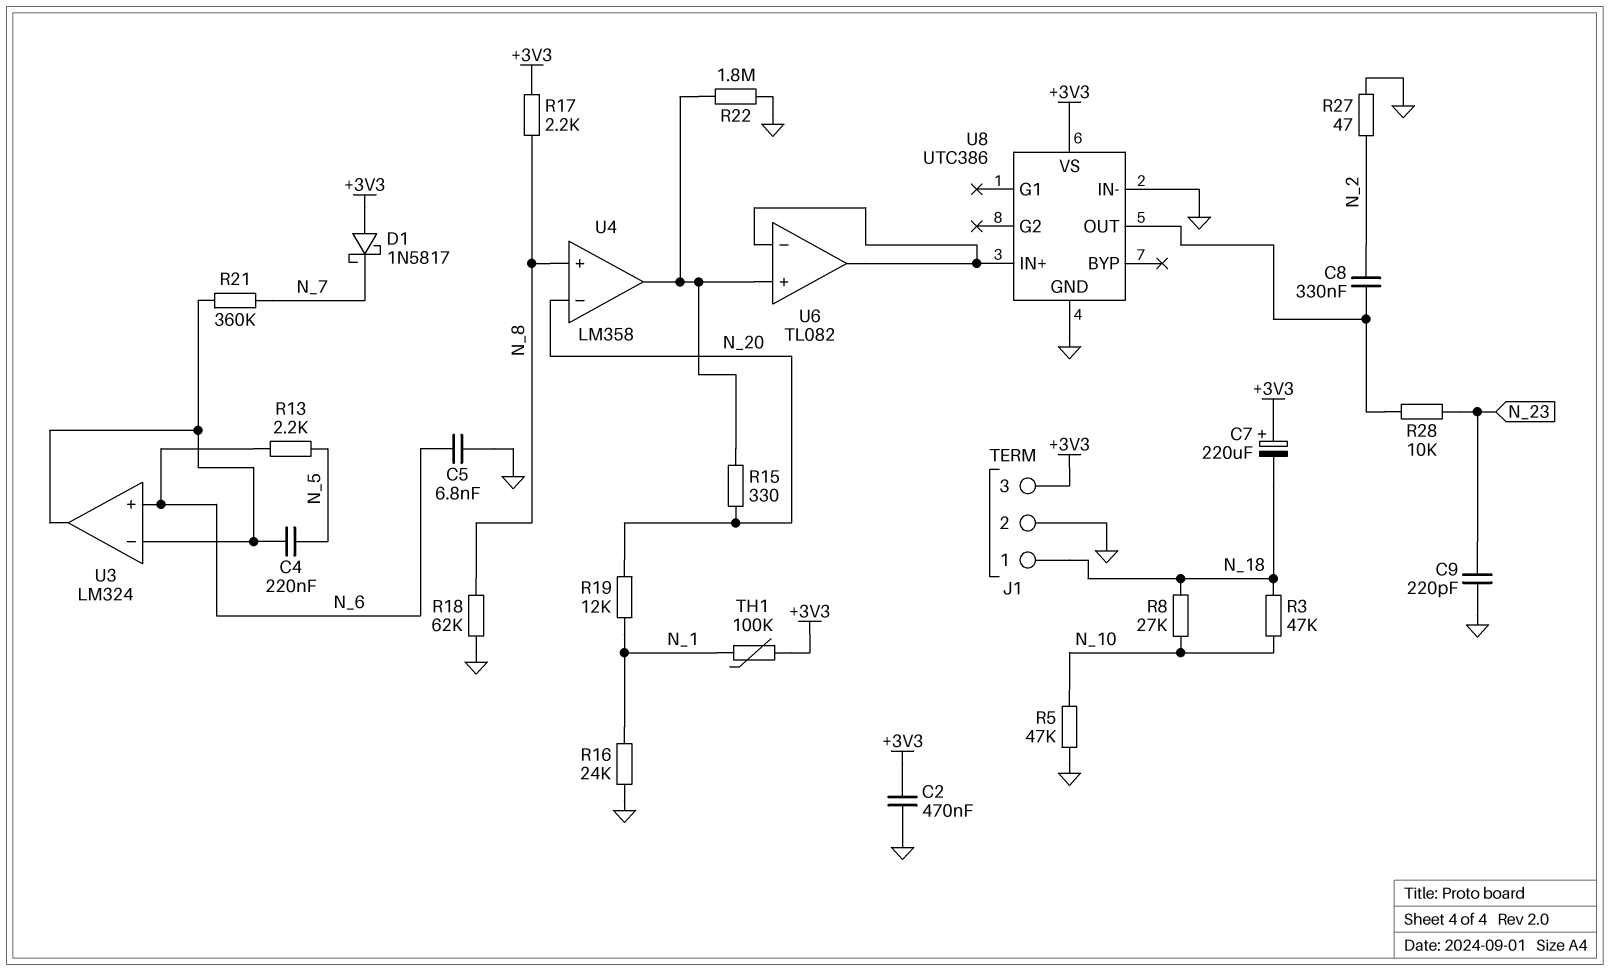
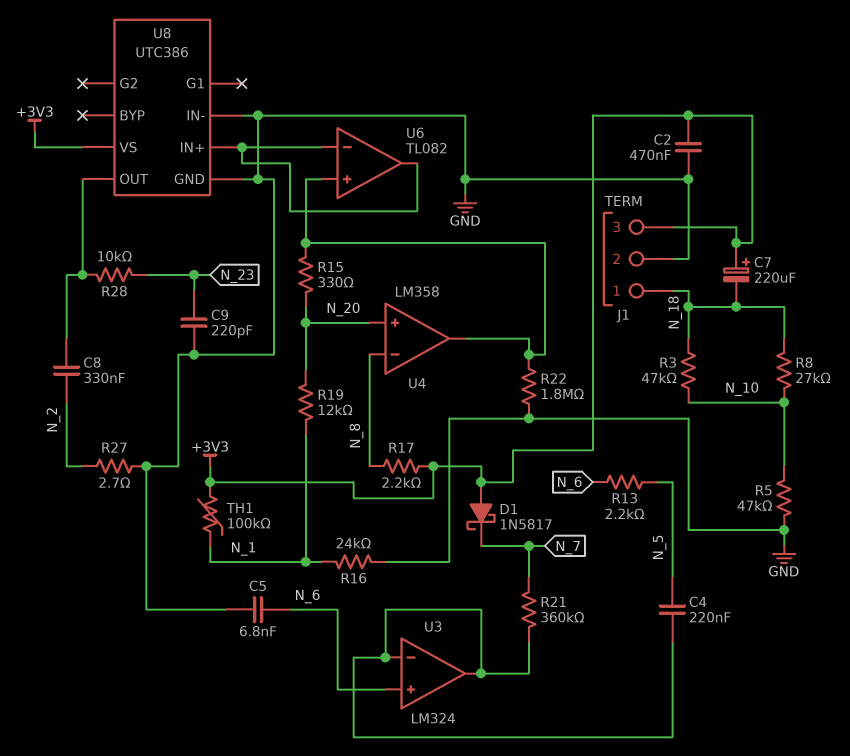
R18: 62k (GND, N_8) -> none
R27: 47 (GND, N_2) -> 2.7 (GND, N_2)
U4 pin in+: N_8 -> N_20
U4 pin in-: N_20 -> N_8

